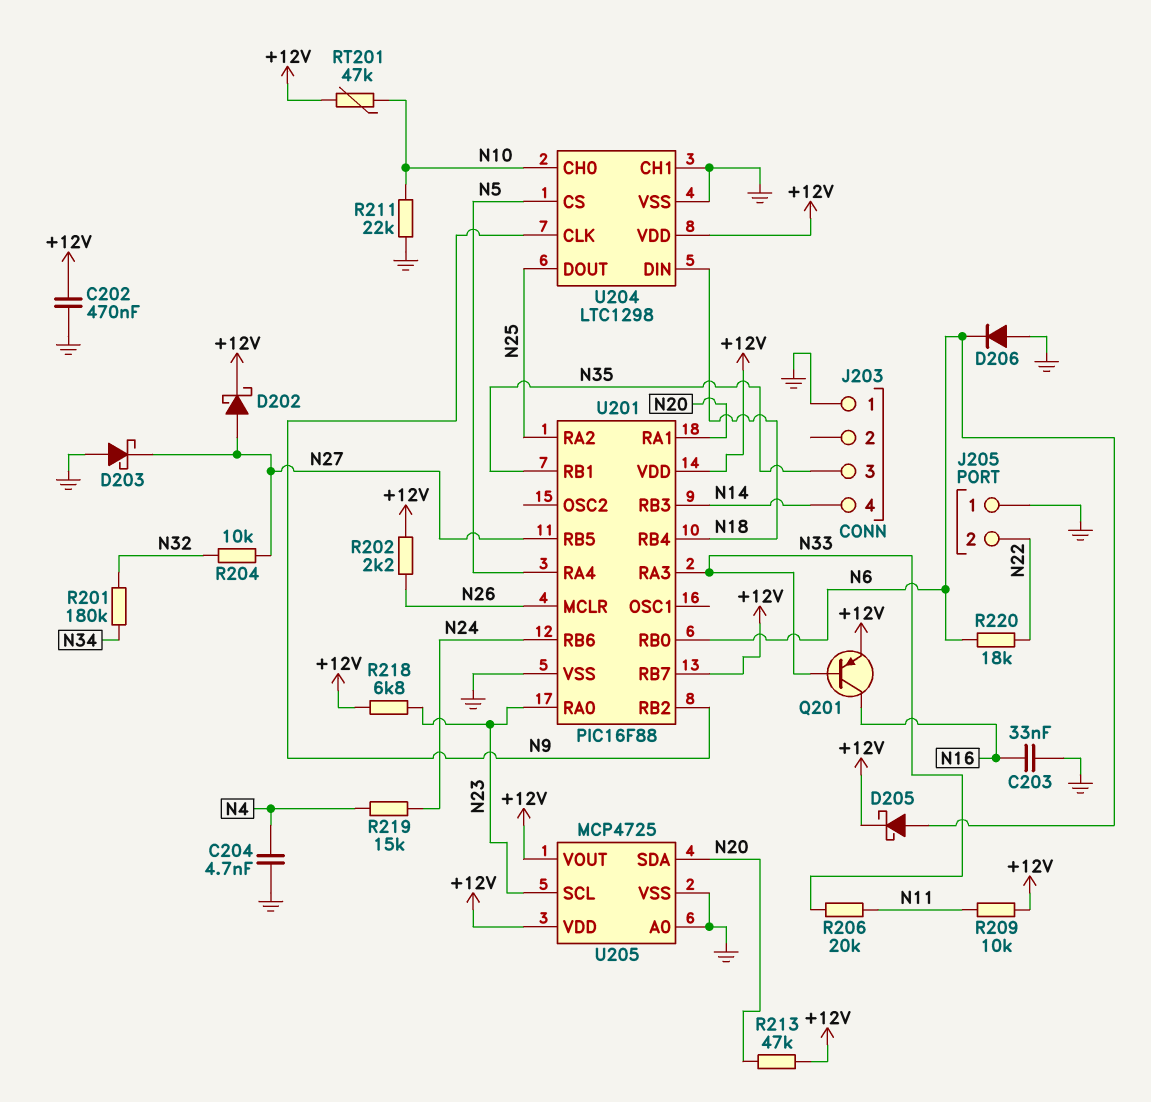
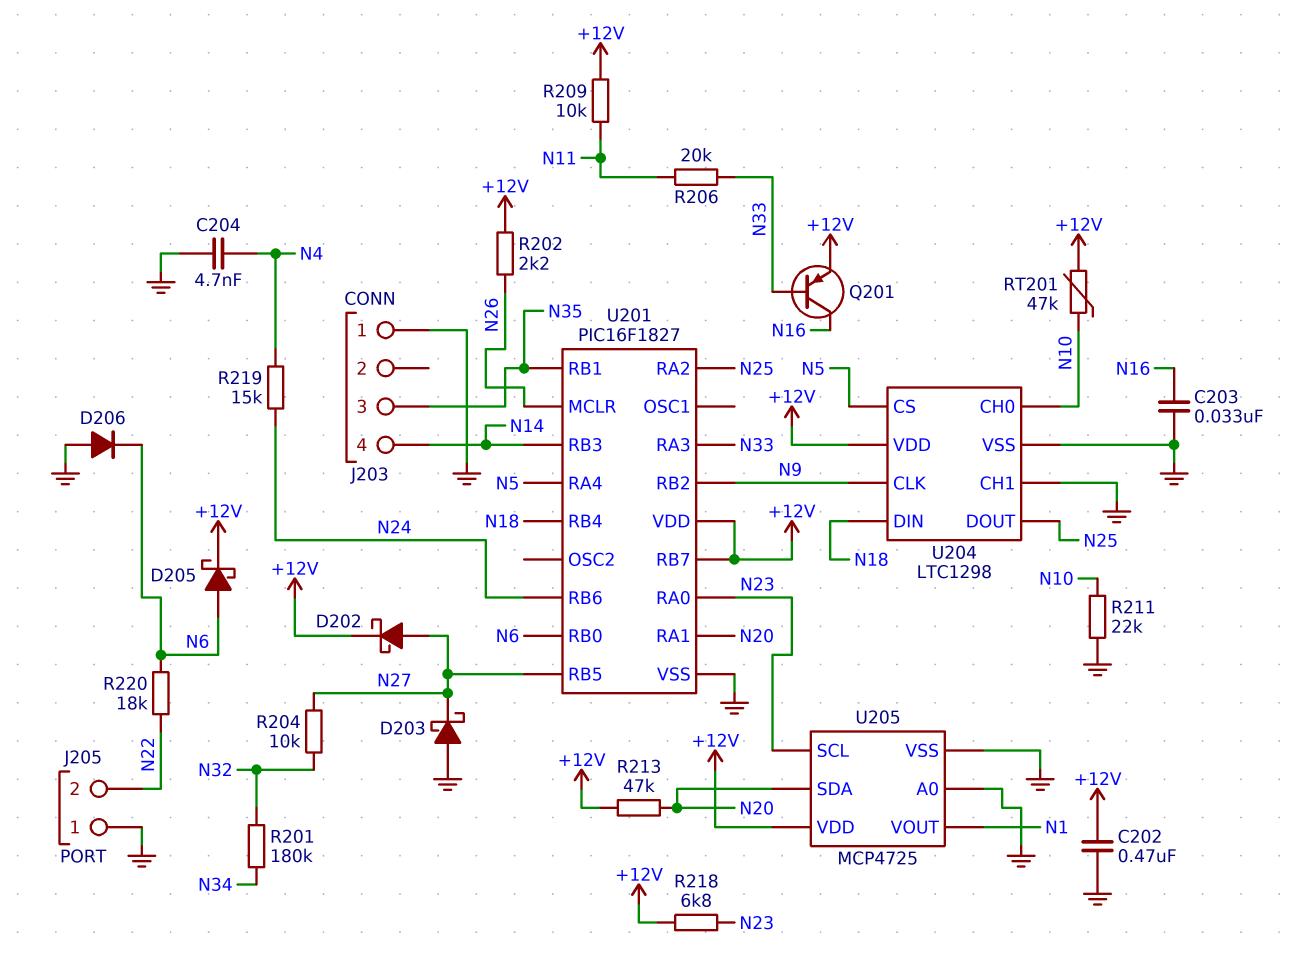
U201: PIC16F88 -> PIC16F1827
U205 pin VOUT: +12V -> N1

